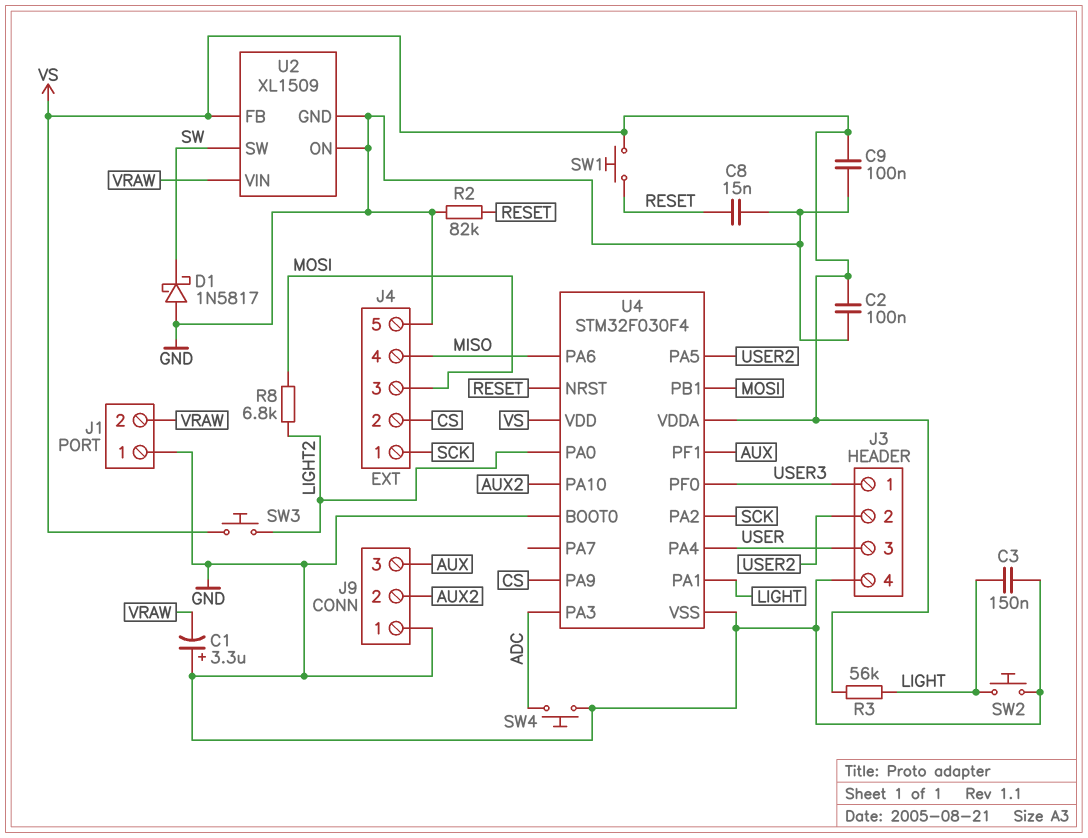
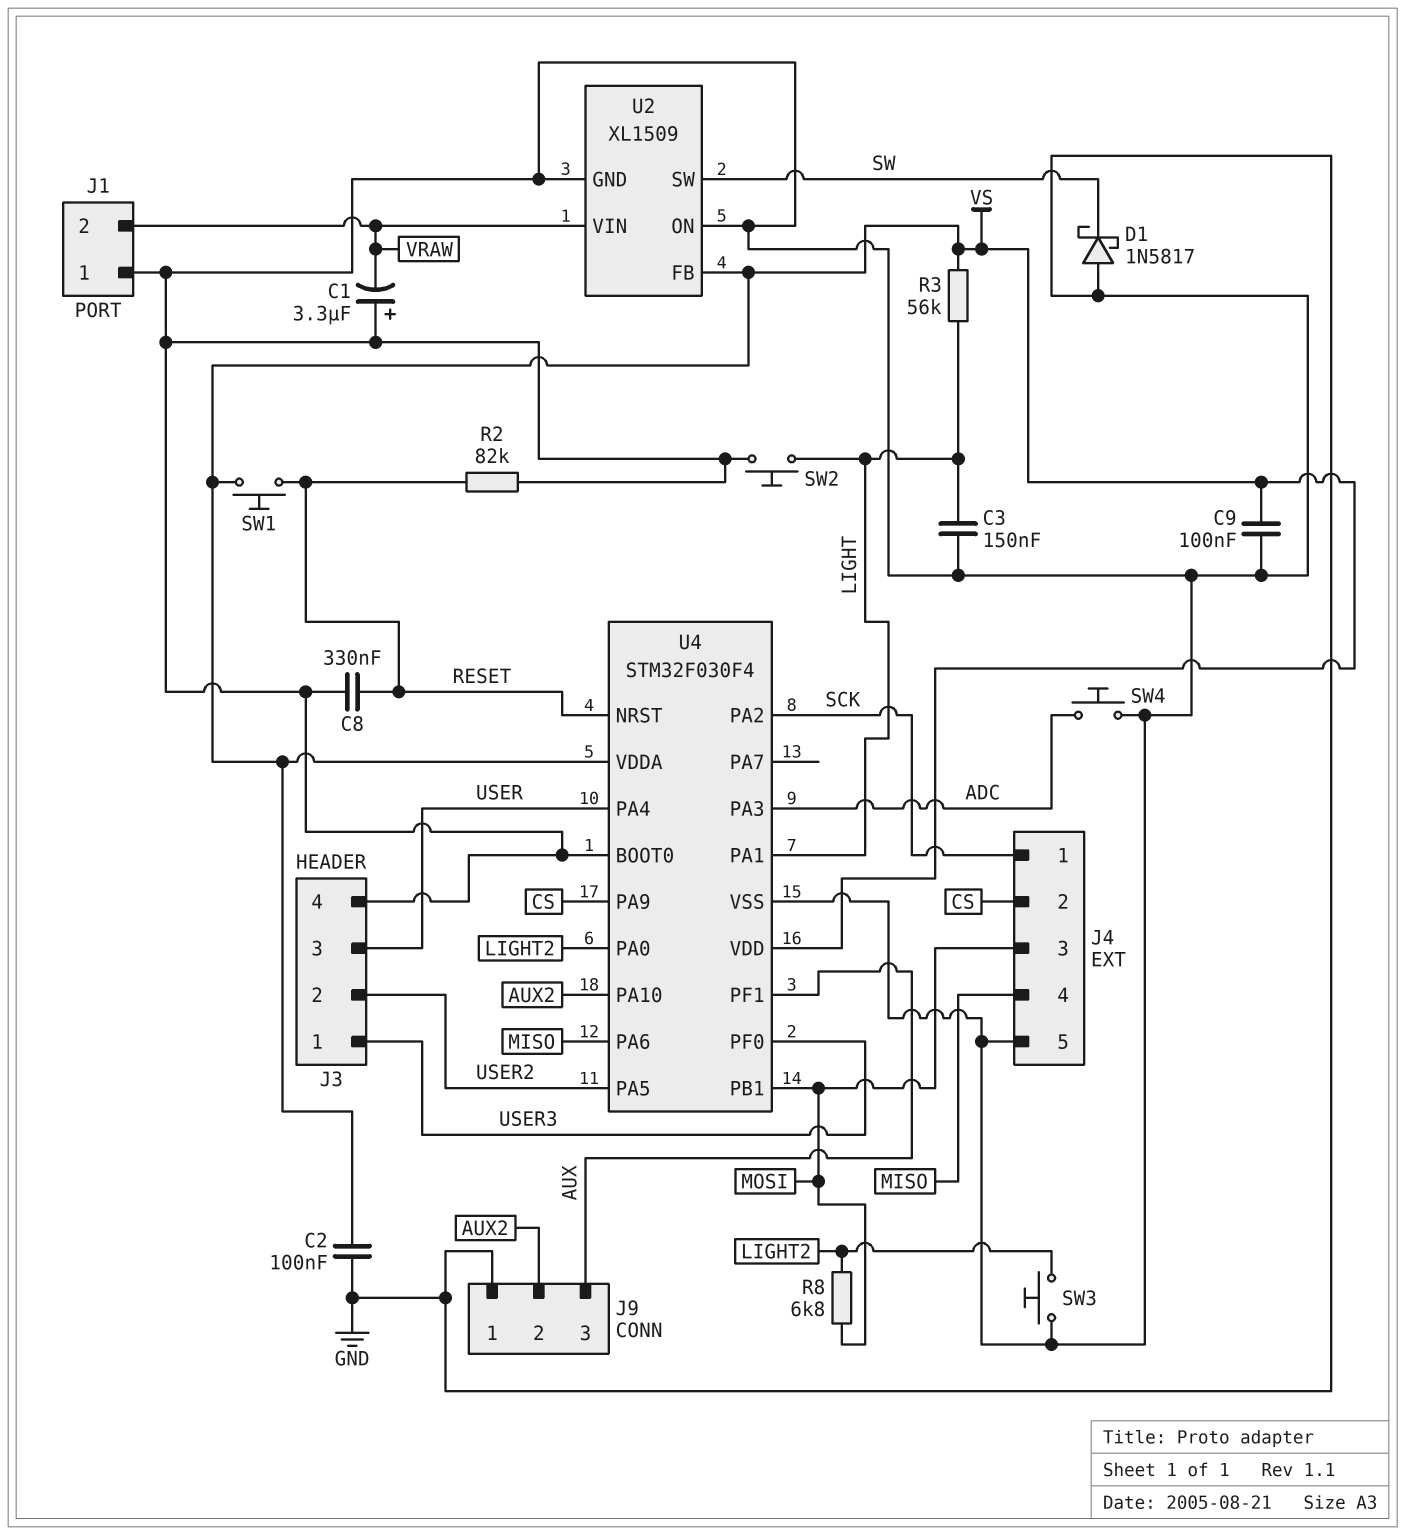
C8: 15nF (GND, RESET) -> 330nF (GND, RESET)
SW3: button (LIGHT2, VS) -> button (GND, LIGHT2)

